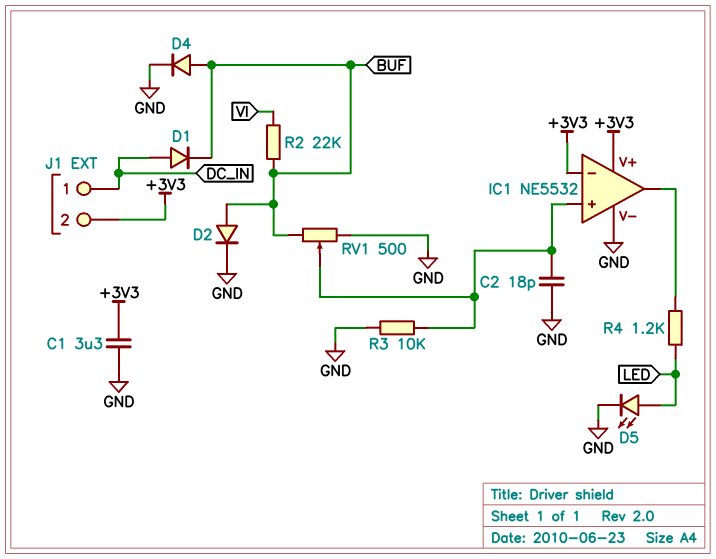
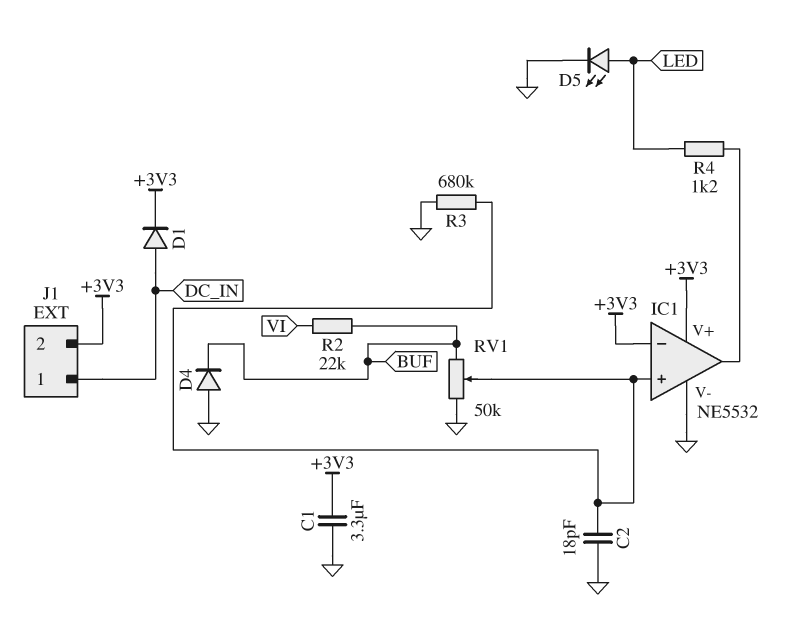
D1: diode (A DC_IN, K BUF) -> diode (A DC_IN, K +3V3)
D2: diode (A BUF, K GND) -> none
D4: diode (A BUF, K GND) -> diode (A GND, K BUF)
R3: 10k (GND, IC1/in+) -> 680k (GND, IC1/in+)
RV1: 500 (BUF, GND, wiper IC1/in+) -> 50k (BUF, GND, wiper IC1/in+)

